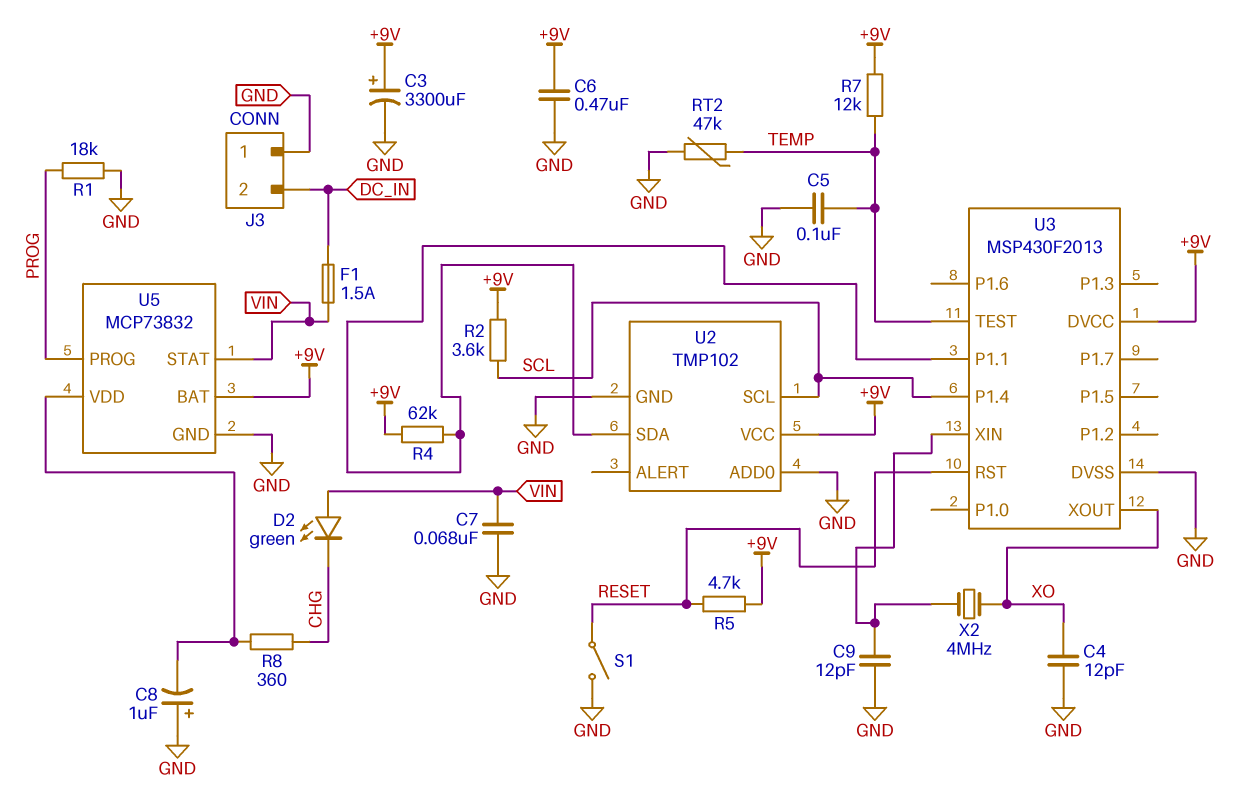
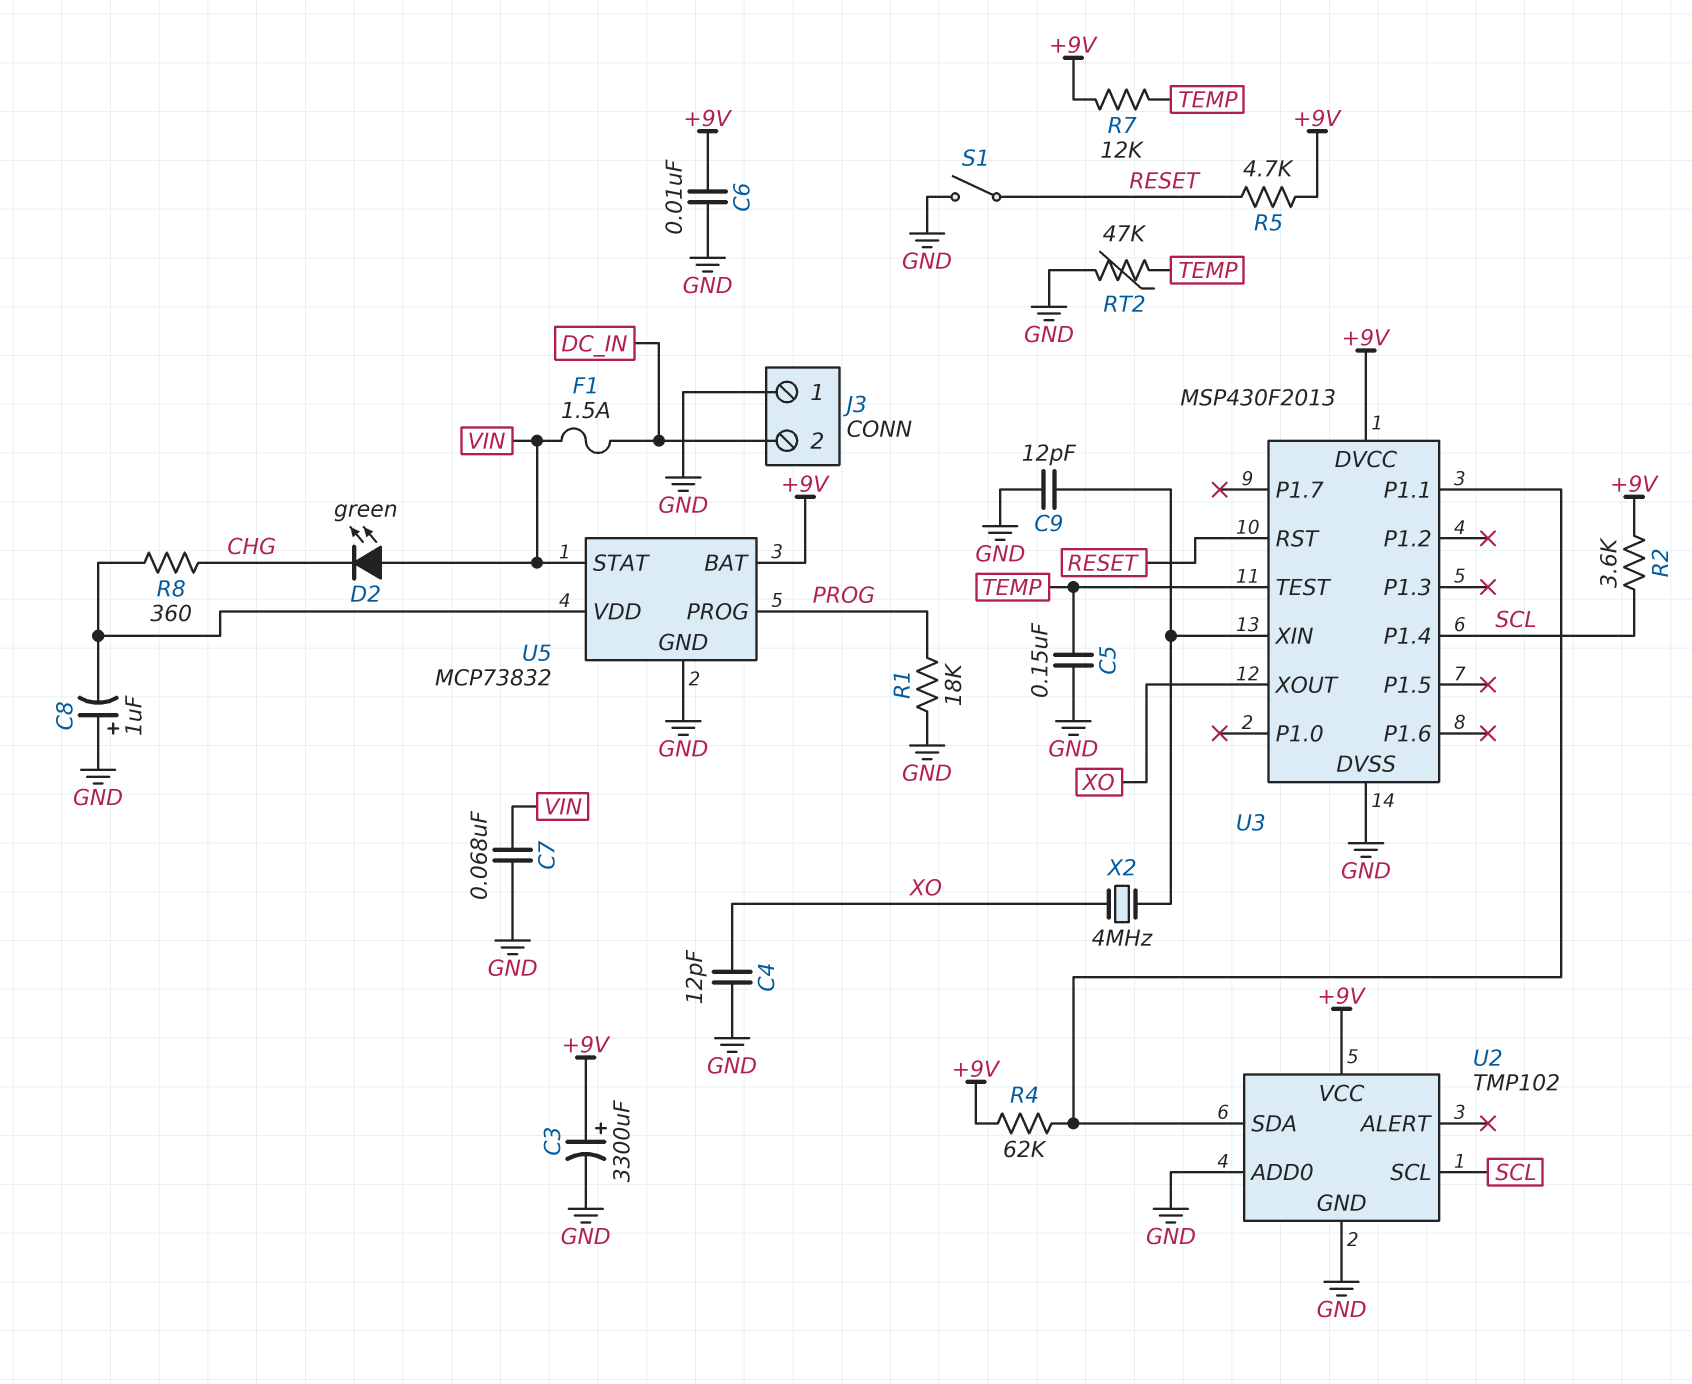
C5: 100nF (GND, TEMP) -> 150nF (GND, TEMP)
C6: 470nF (+9V, GND) -> 10nF (+9V, GND)

